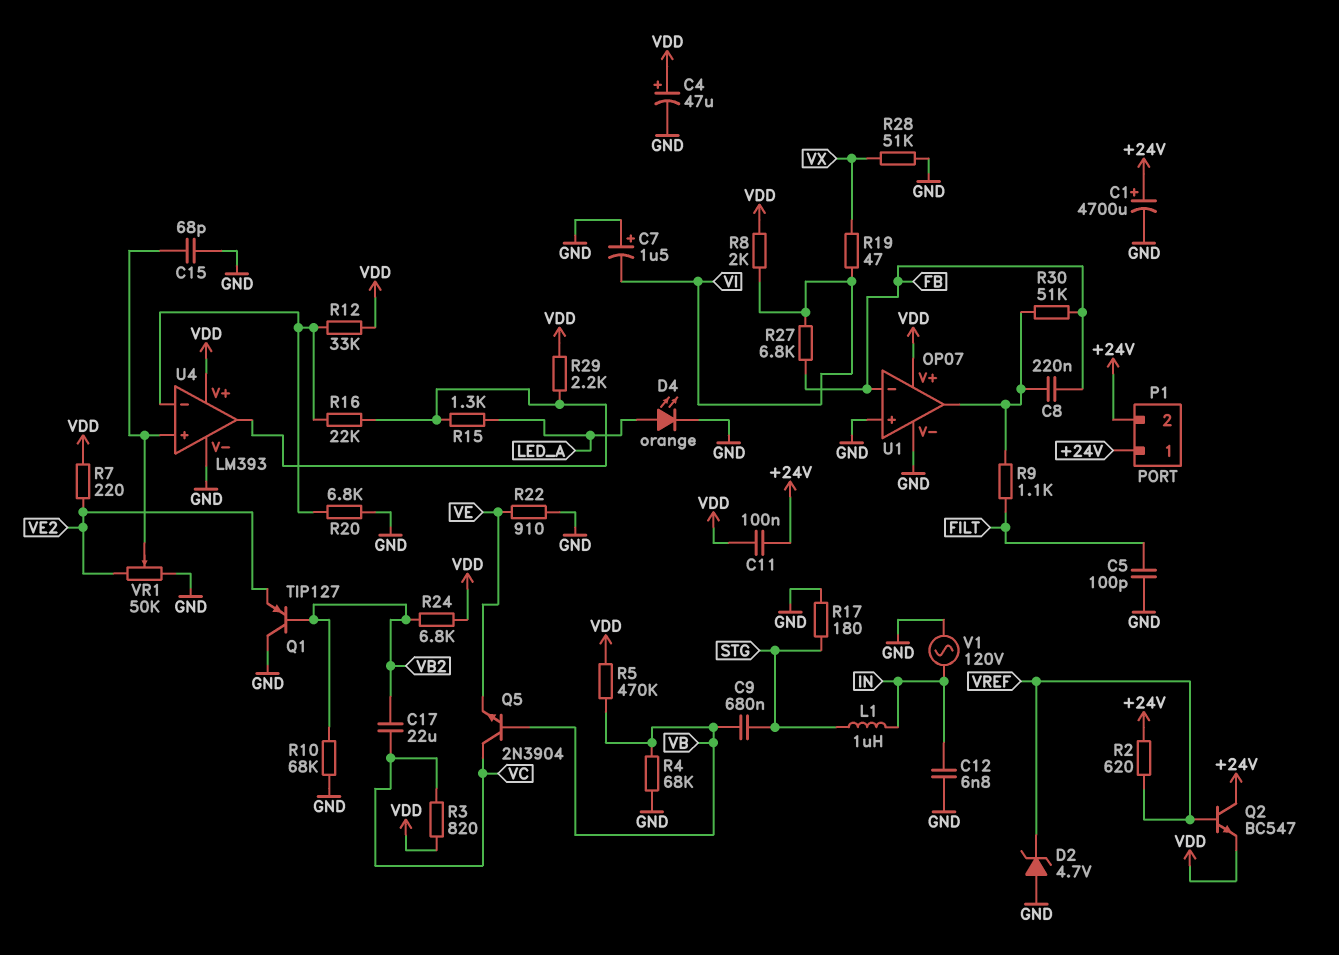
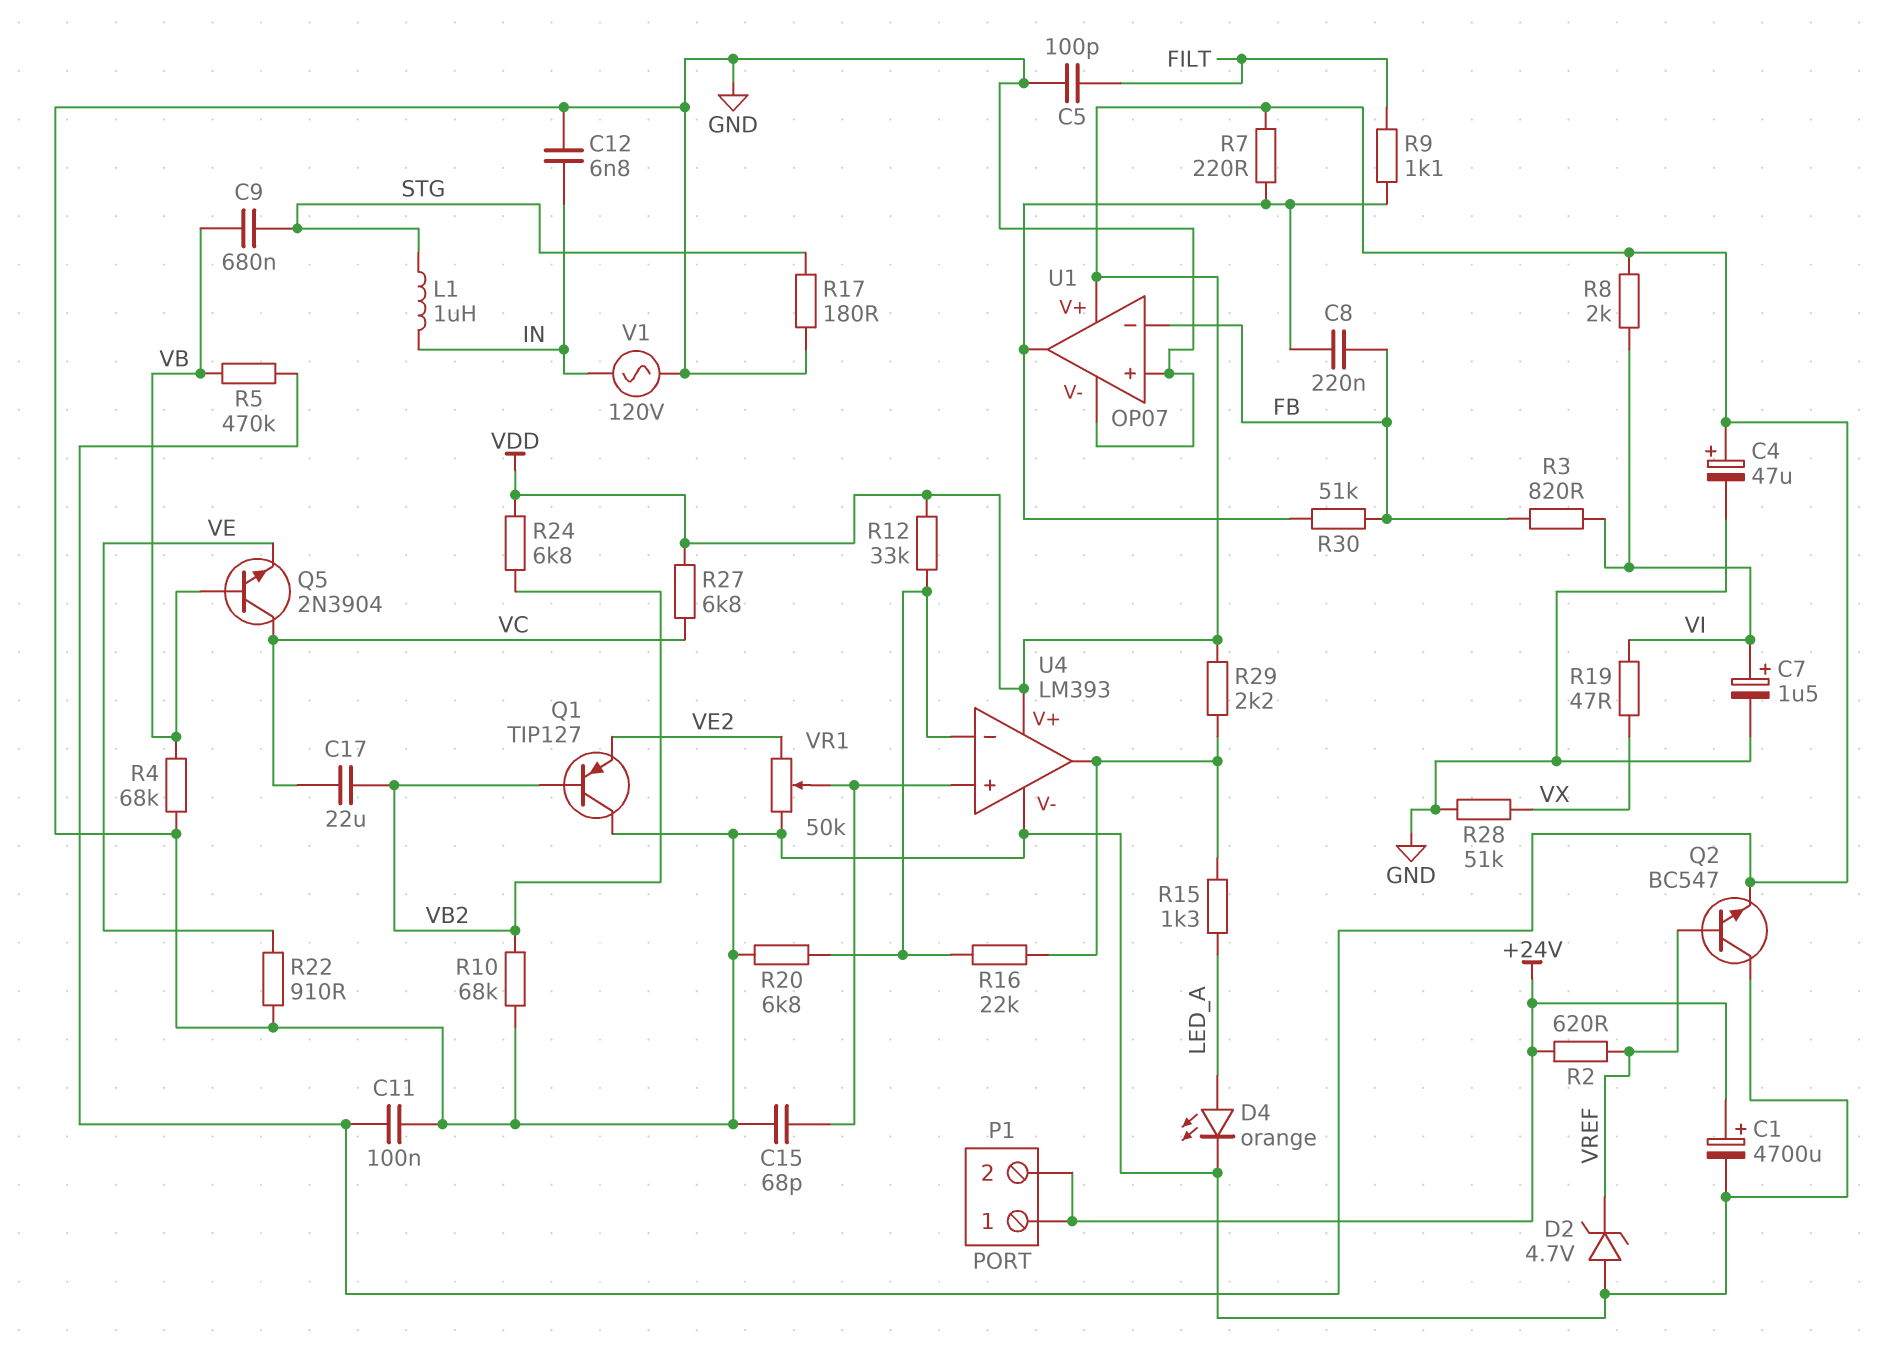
C7: 1.5uF (plus GND, minus VI) -> 1.5uF (plus VI, minus GND)
C11: 100nF (+24V, VDD) -> 100nF (GND, VDD)
Q2: NPN BC547 (B VREF, C +24V, E VDD) -> NPN BC547 (B VREF, C GND, E VDD)
R3: 820 (VC, VDD) -> 820 (FB, VI)
R7: 220 (VDD, VE2) -> 220 (U1/out, VDD)
R27: 6.8k (FB, VI) -> 6.8k (VC, VDD)

